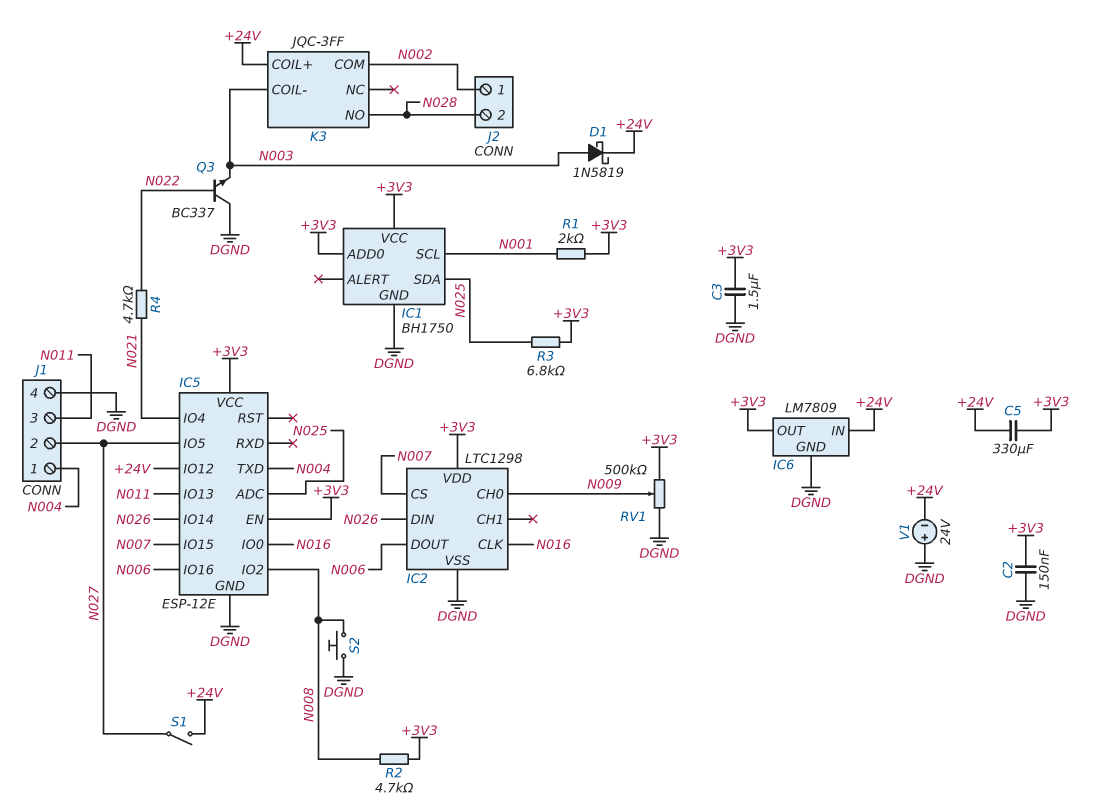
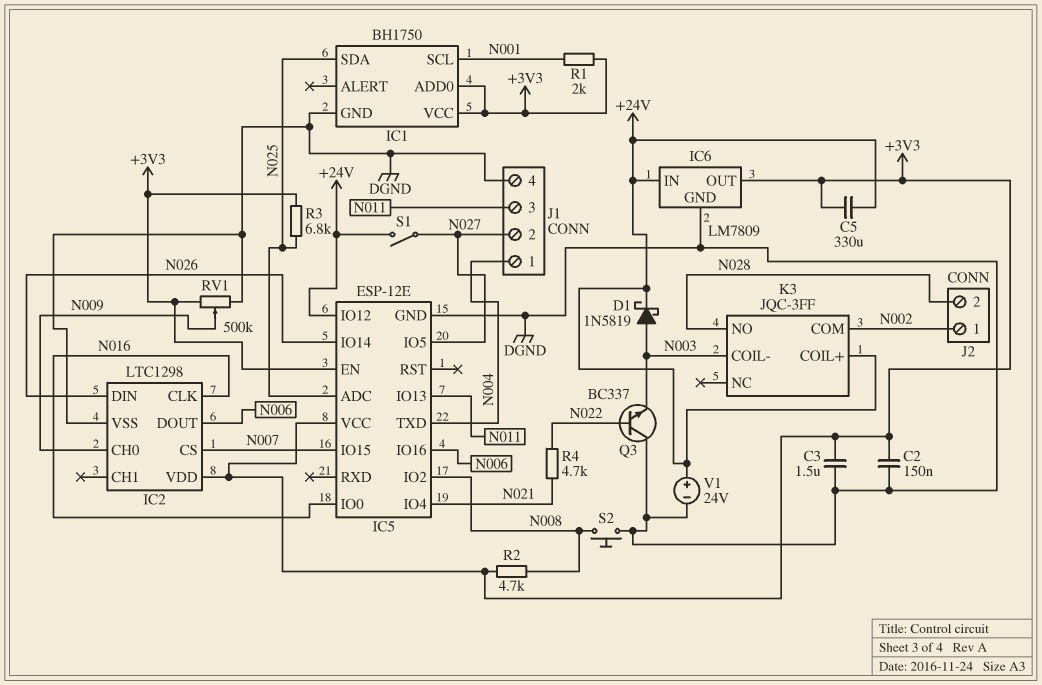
V1: 24V (plus DGND, minus +24V) -> 24V (plus +24V, minus DGND)

